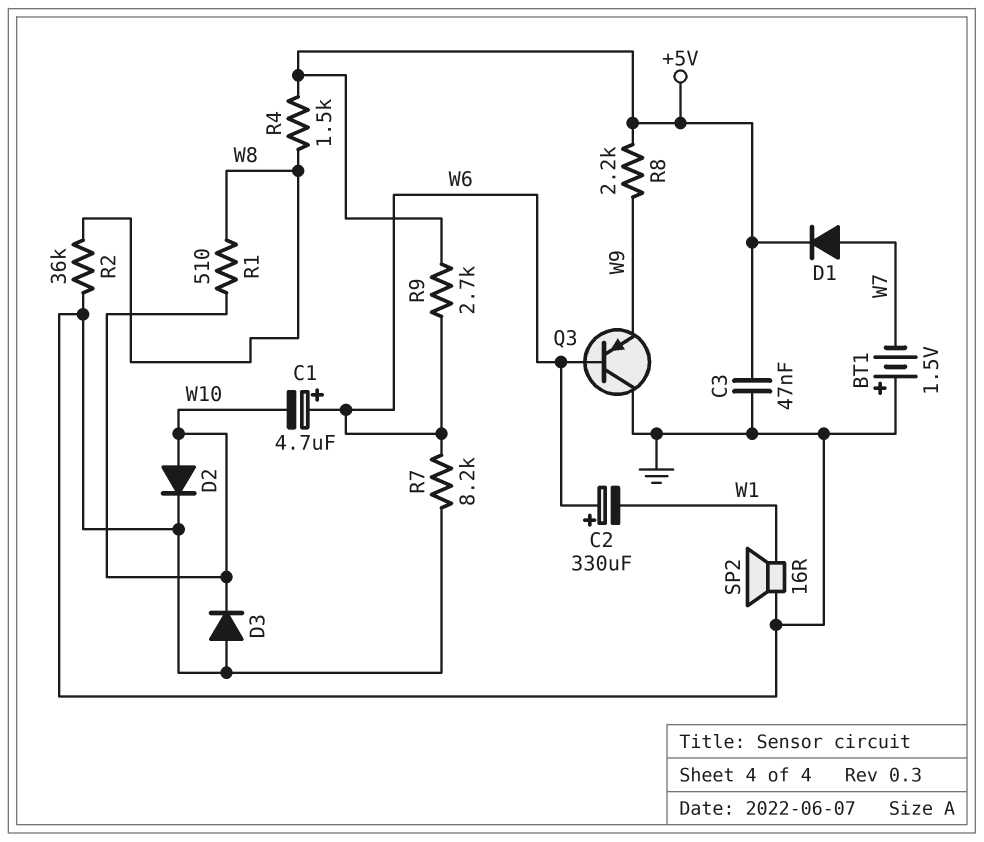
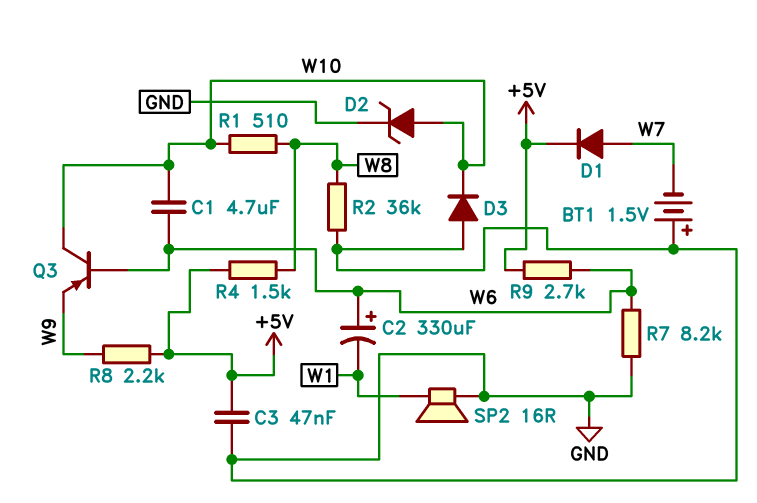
C1: 4.7uF (plus W6, minus W10) -> 4.7uF (W6, W10)
D2: diode (A W10, K GND) -> zener (A W10, K GND)
Q3: PNP (B W6, C GND, E W9) -> PNP (B W6, C W10, E W9)

